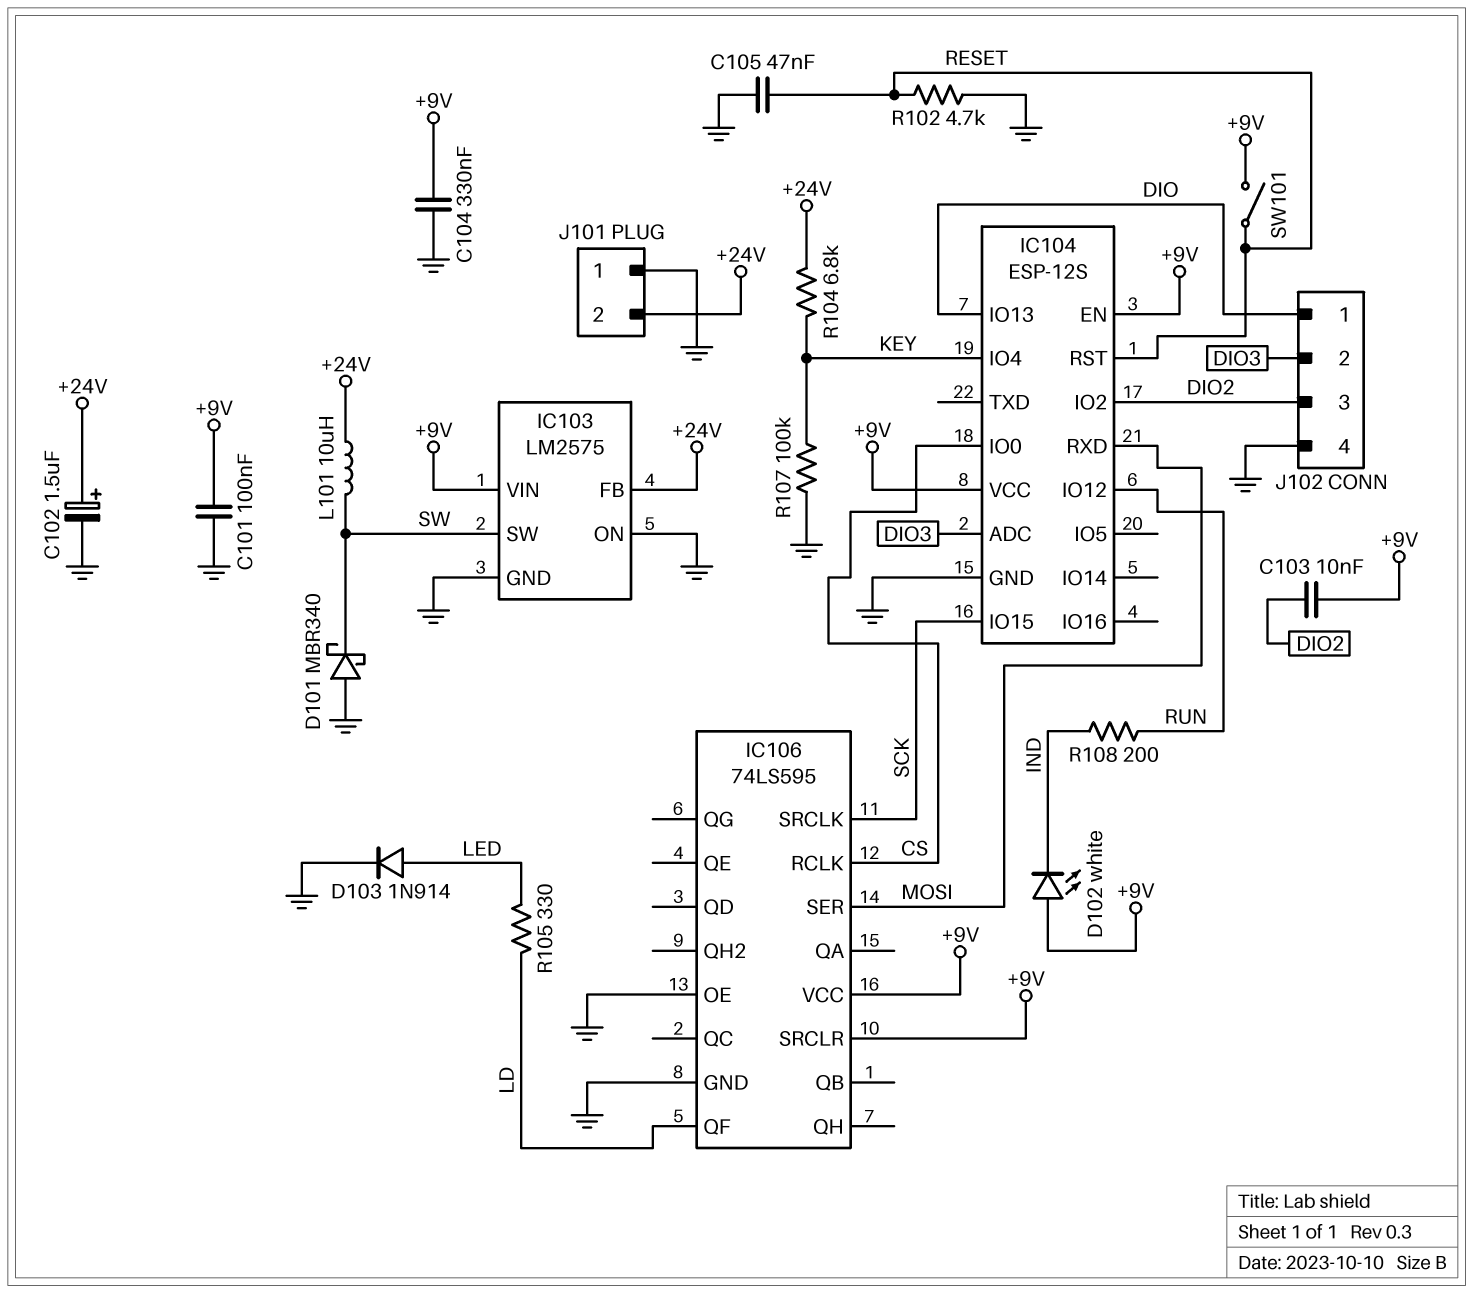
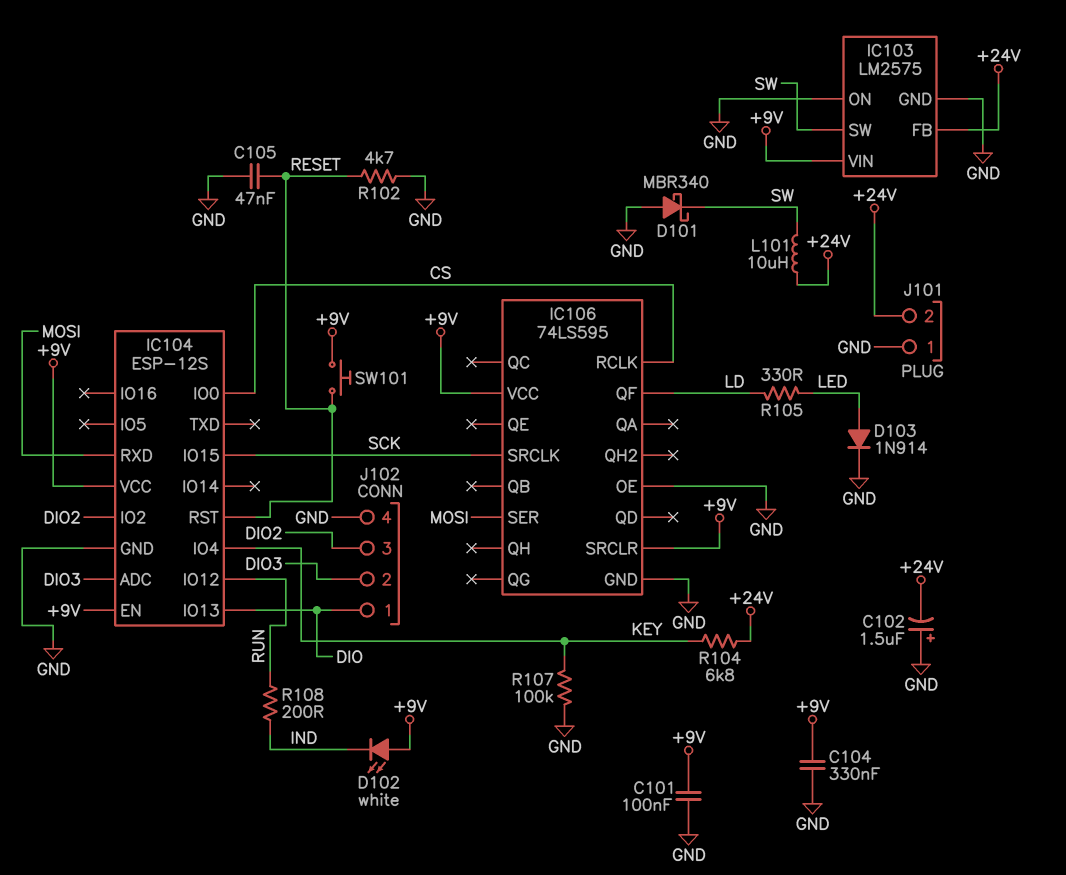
C102: 1.5uF (plus +24V, minus GND) -> 1.5uF (plus GND, minus +24V)
C103: 10nF (+9V, DIO2) -> none
SW101: switch (+9V, RESET) -> button (+9V, RESET)

